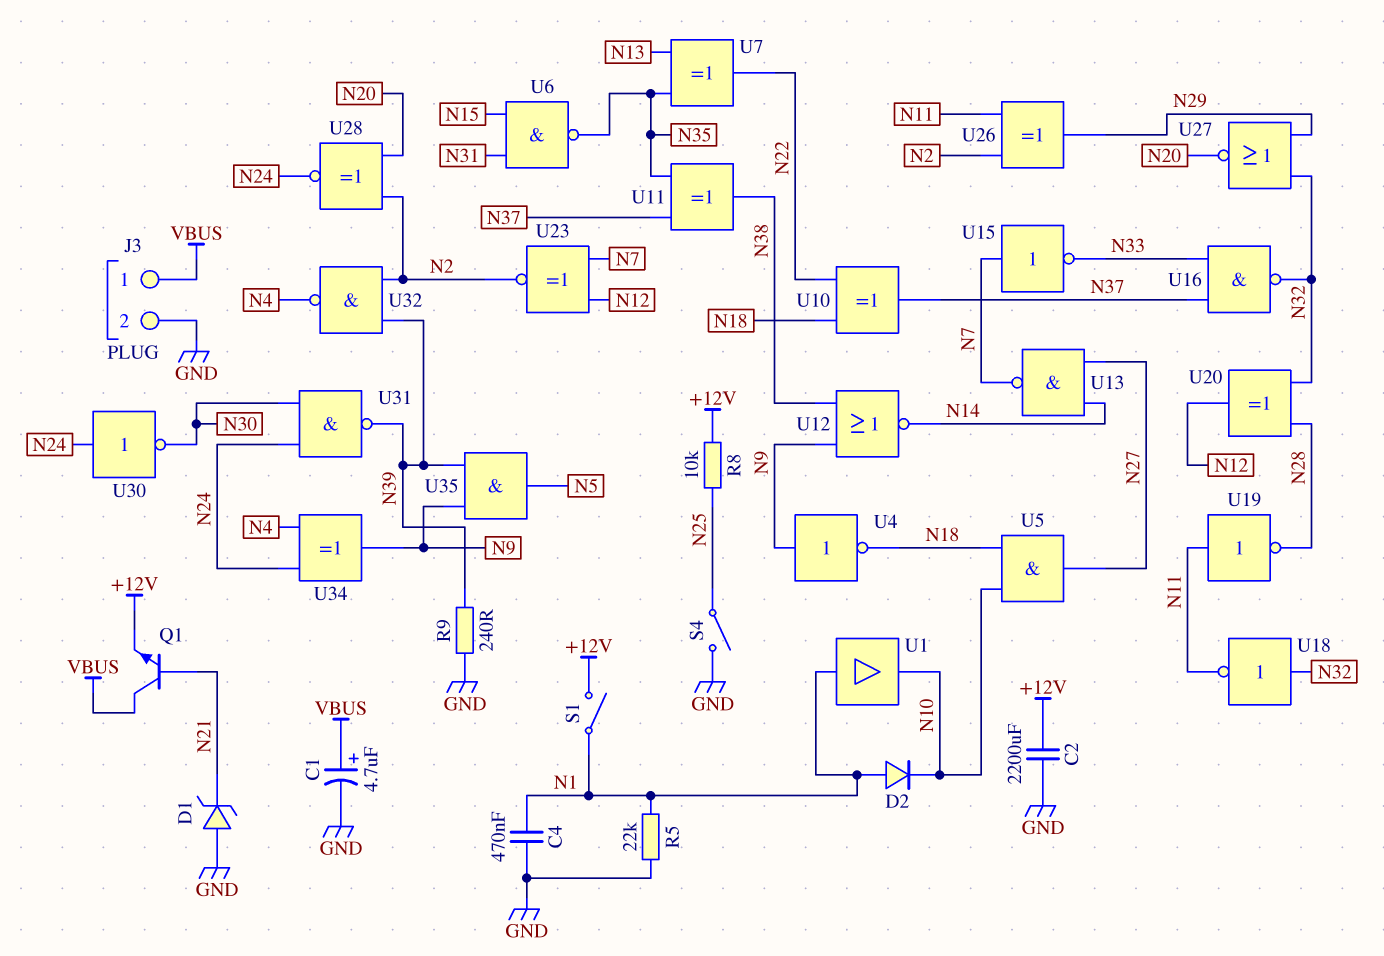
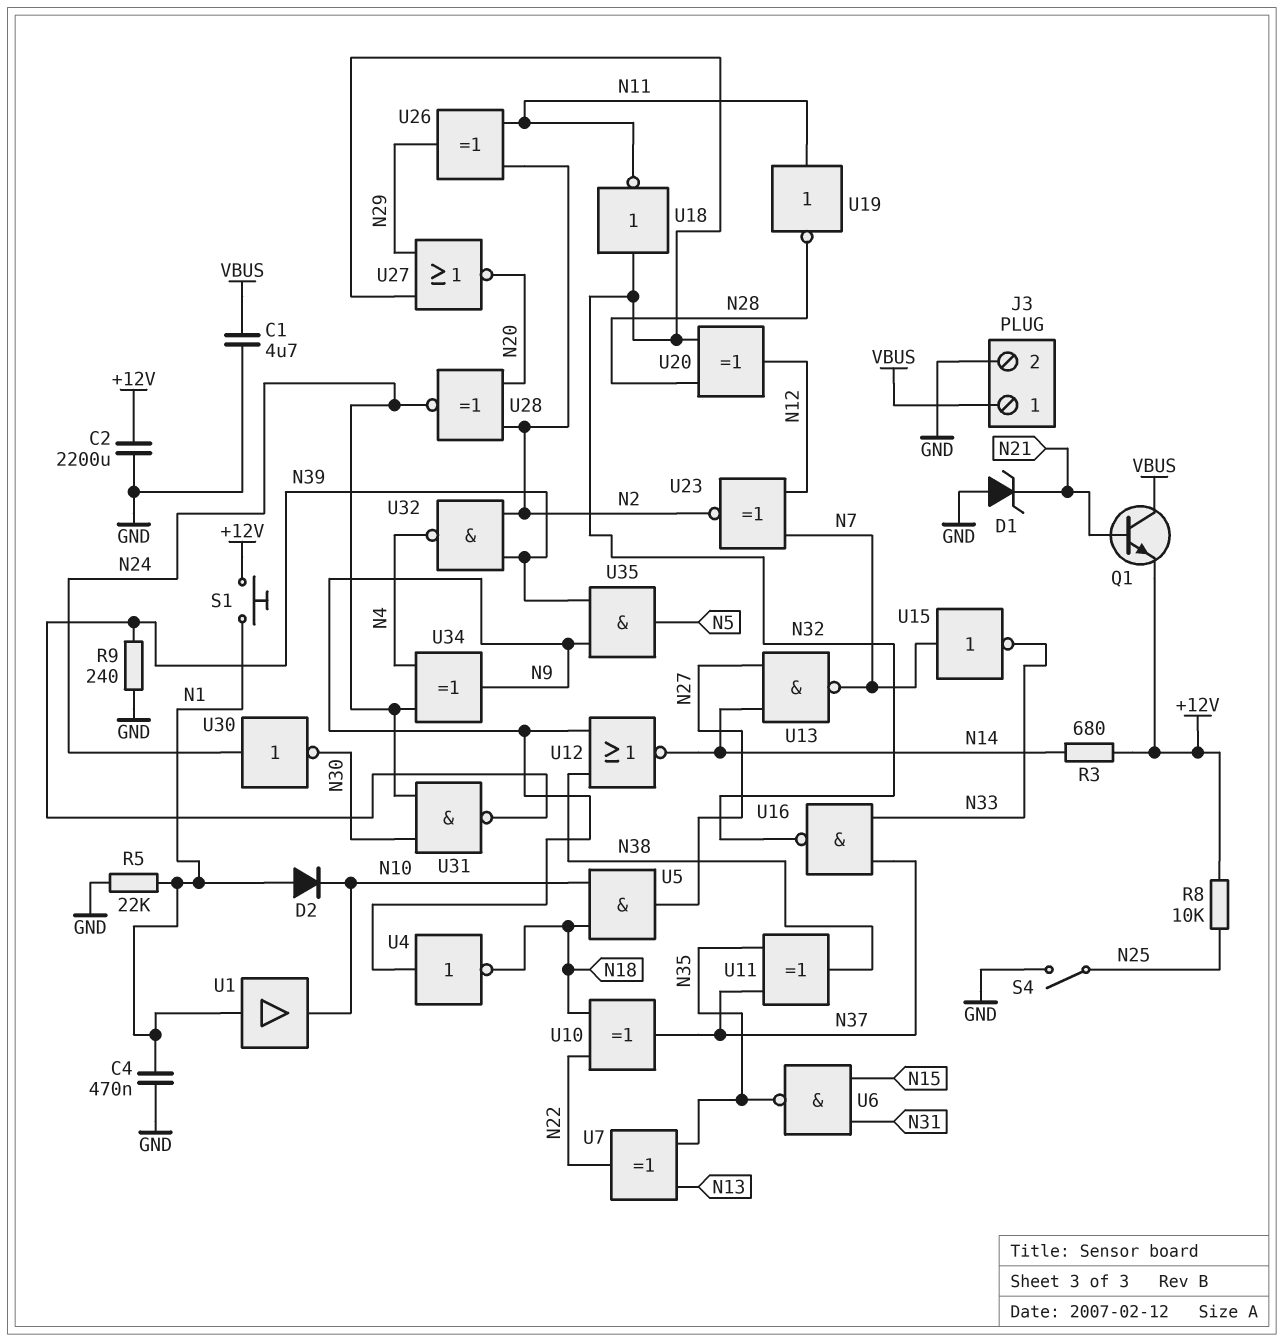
C1: 4.7uF (plus VBUS, minus GND) -> 4.7uF (GND, VBUS)
R3: none -> 680 (+12V, N14)
S1: switch (+12V, N1) -> button (+12V, N1)

